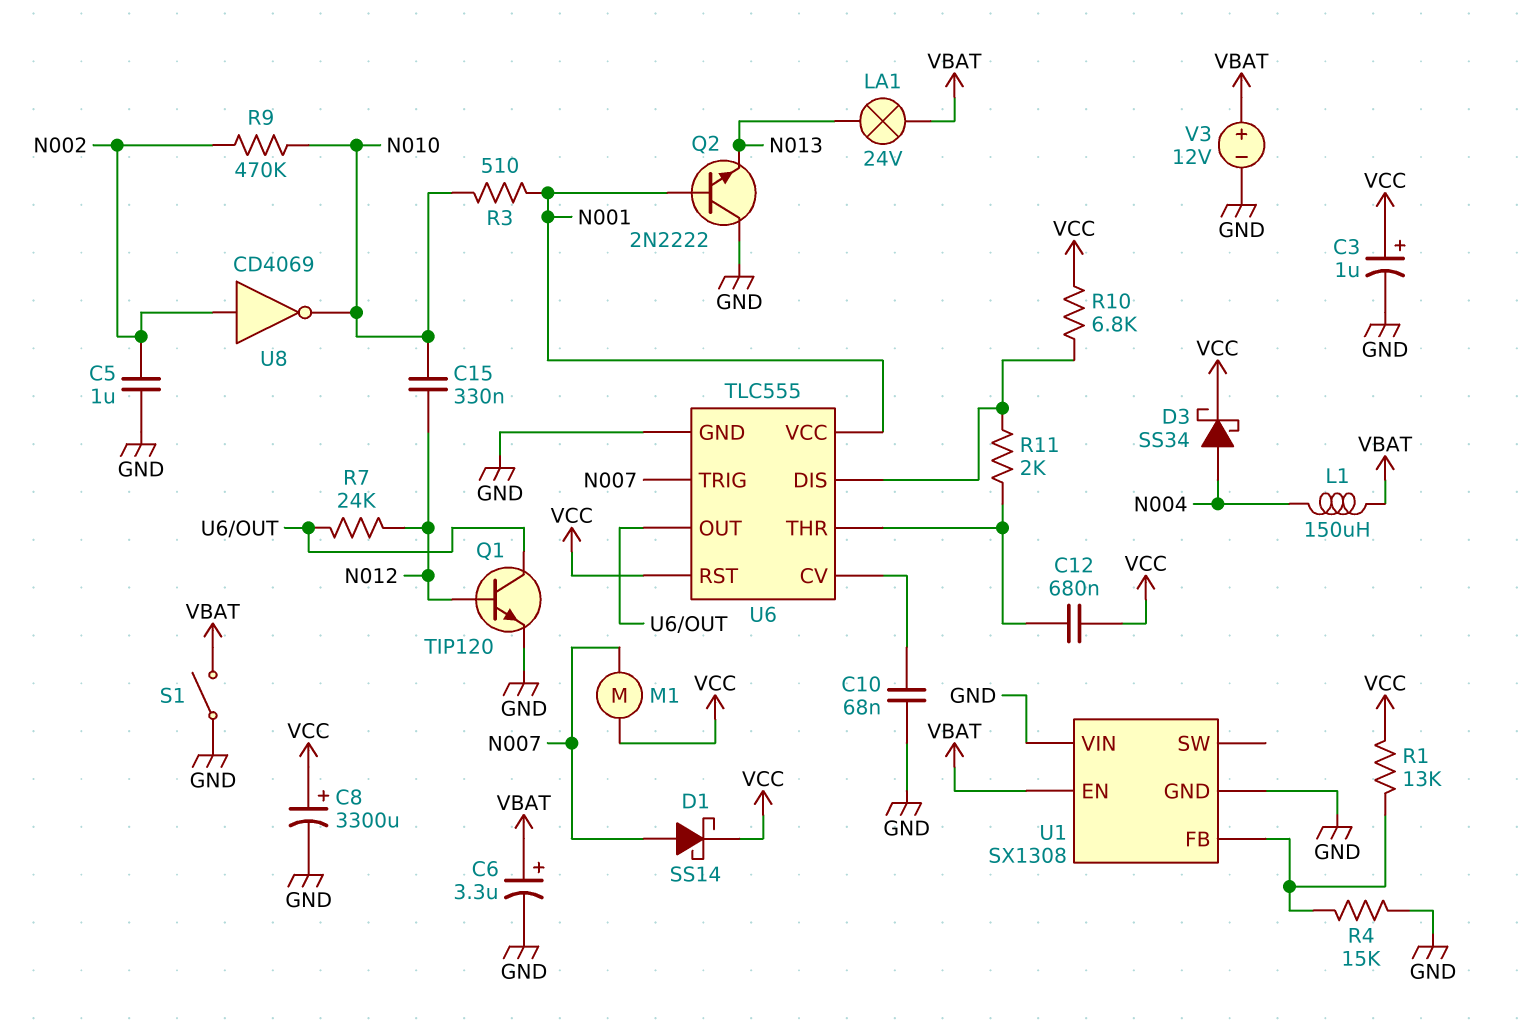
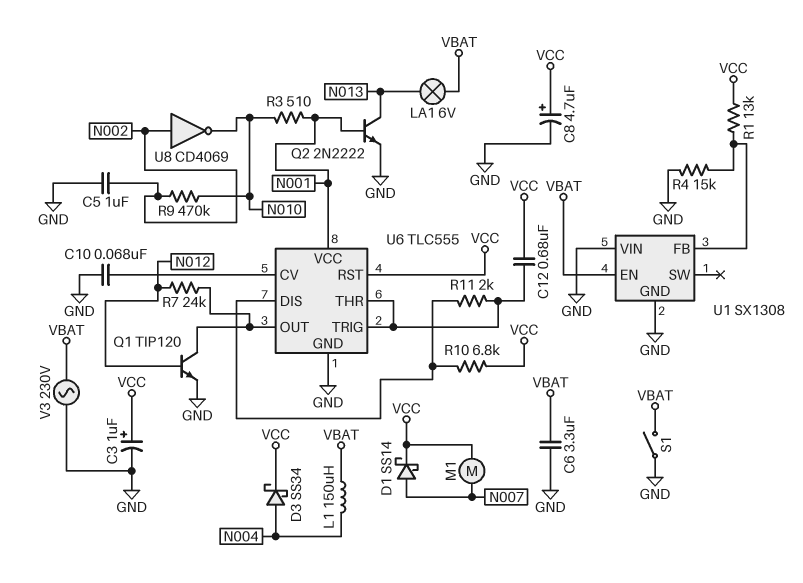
C6: 3.3uF (plus VBAT, minus GND) -> 3.3uF (GND, VBAT)
C8: 3300uF (plus VCC, minus GND) -> 4.7uF (plus VCC, minus GND)
C15: 330nF (N010, N012) -> none
LA1: lamp 24V (N013, VBAT) -> lamp 6V (N013, VBAT)
Q2: NPN 2N2222 (B N001, C GND, E N013) -> NPN 2N2222 (B N001, C N013, E GND)
U6 pin TRIG: N007 -> U6/THR
V3: 12V (plus VBAT, minus GND) -> AC 230V (GND, VBAT)

